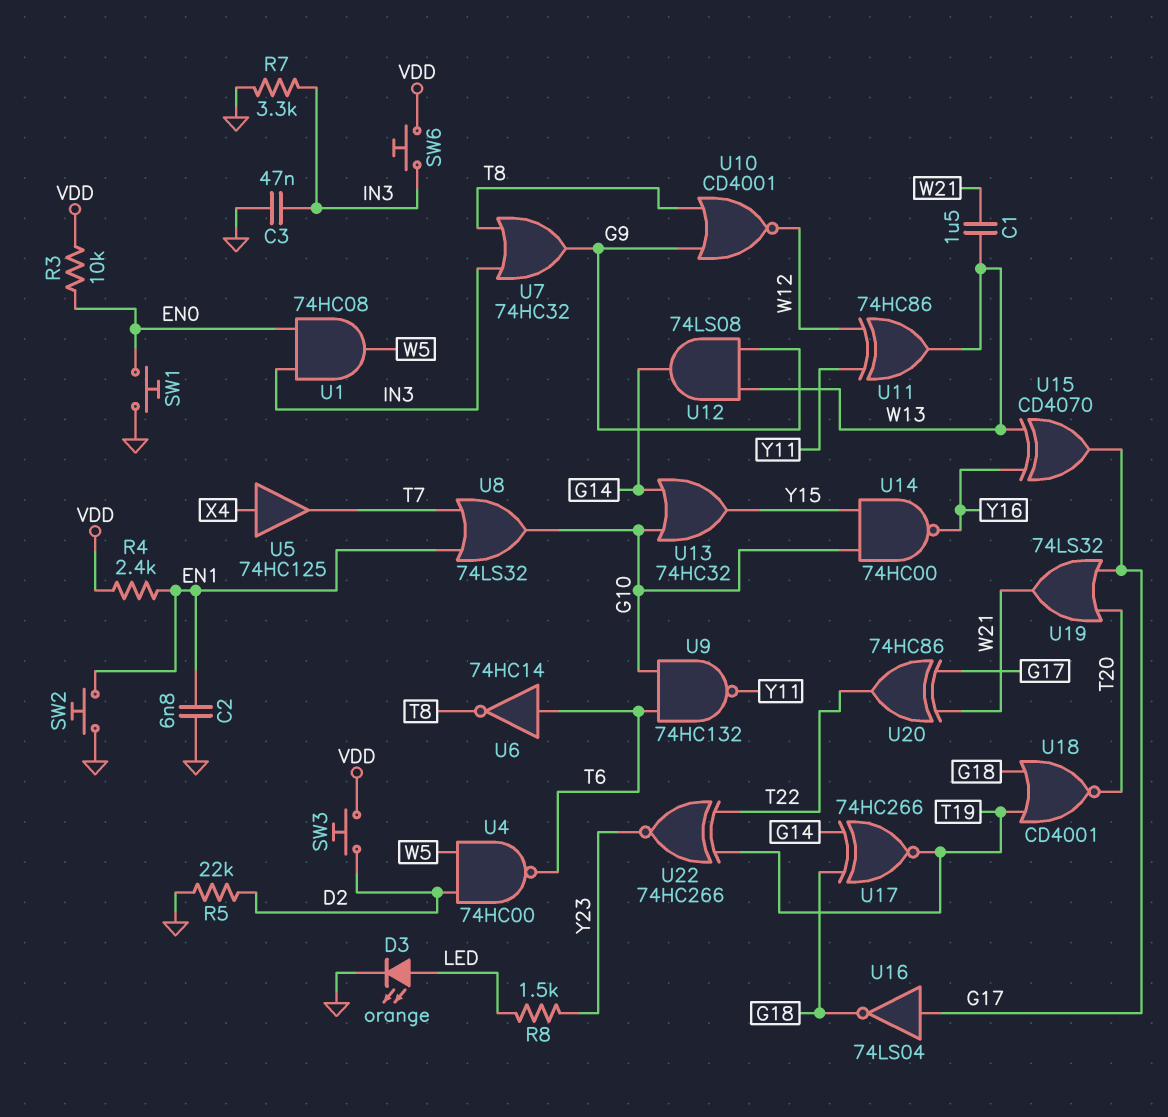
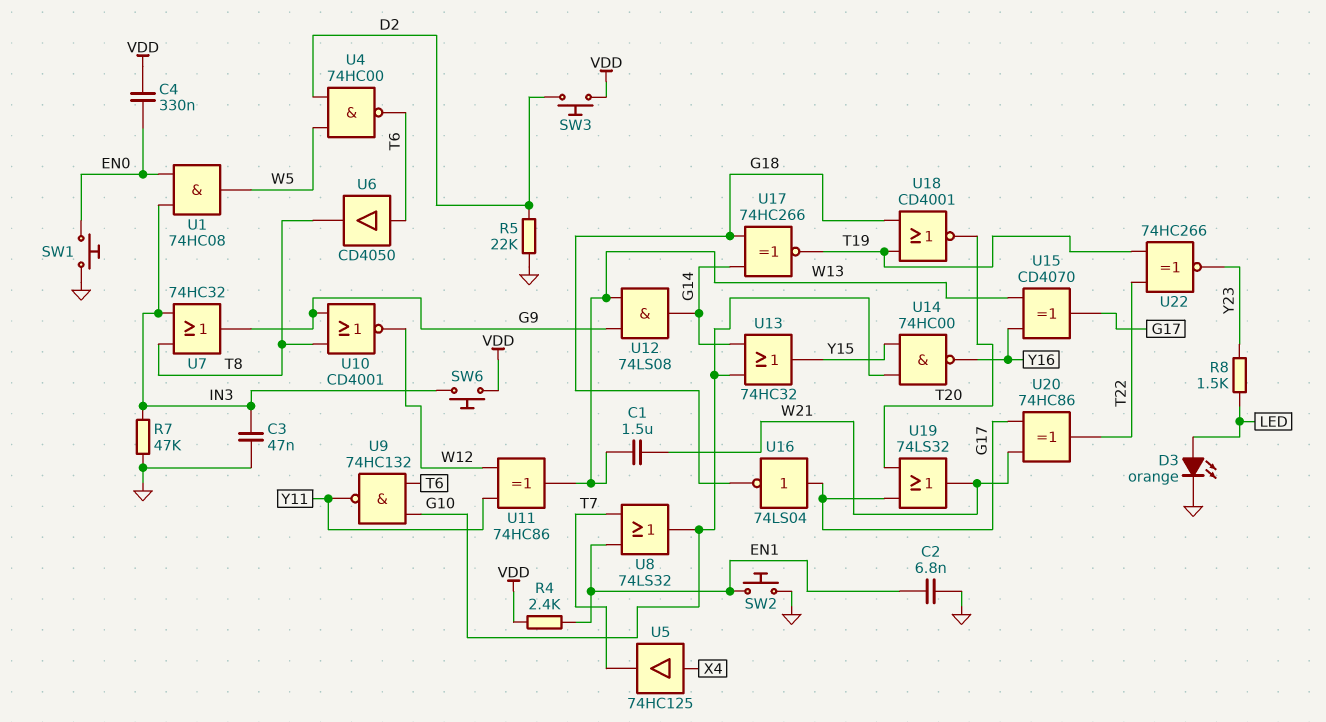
C4: none -> 330nF (EN0, VDD)
R3: 10k (EN0, VDD) -> none
R7: 3.3k (GND, IN3) -> 47k (GND, IN3)
U6: NOT 74HC14 (in T6, out T8) -> buffer CD4050 (in T6, out T8)

